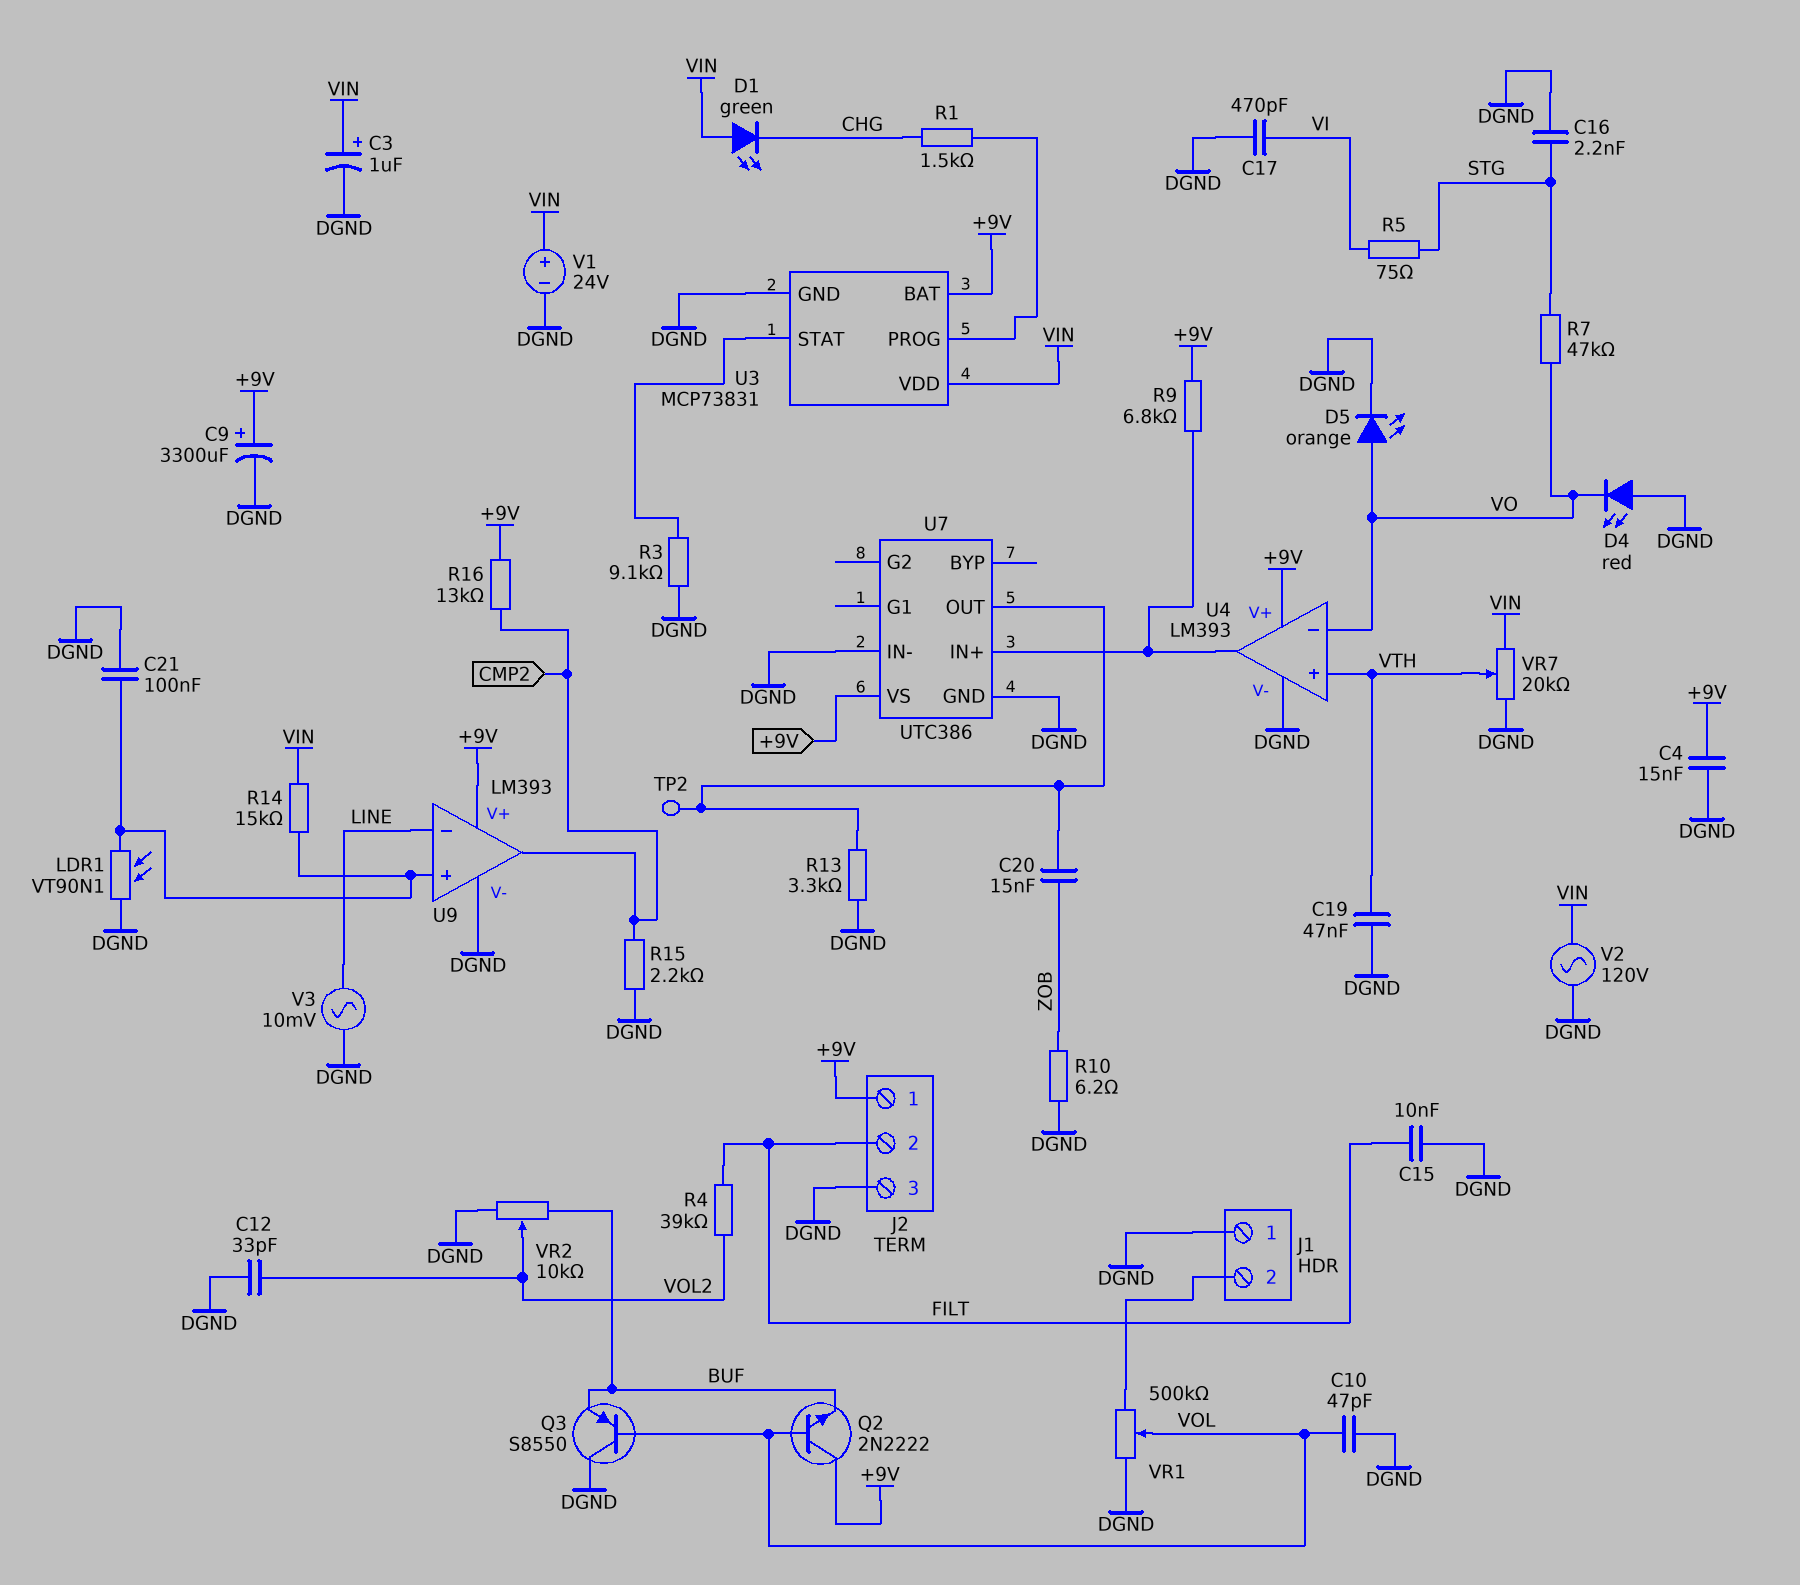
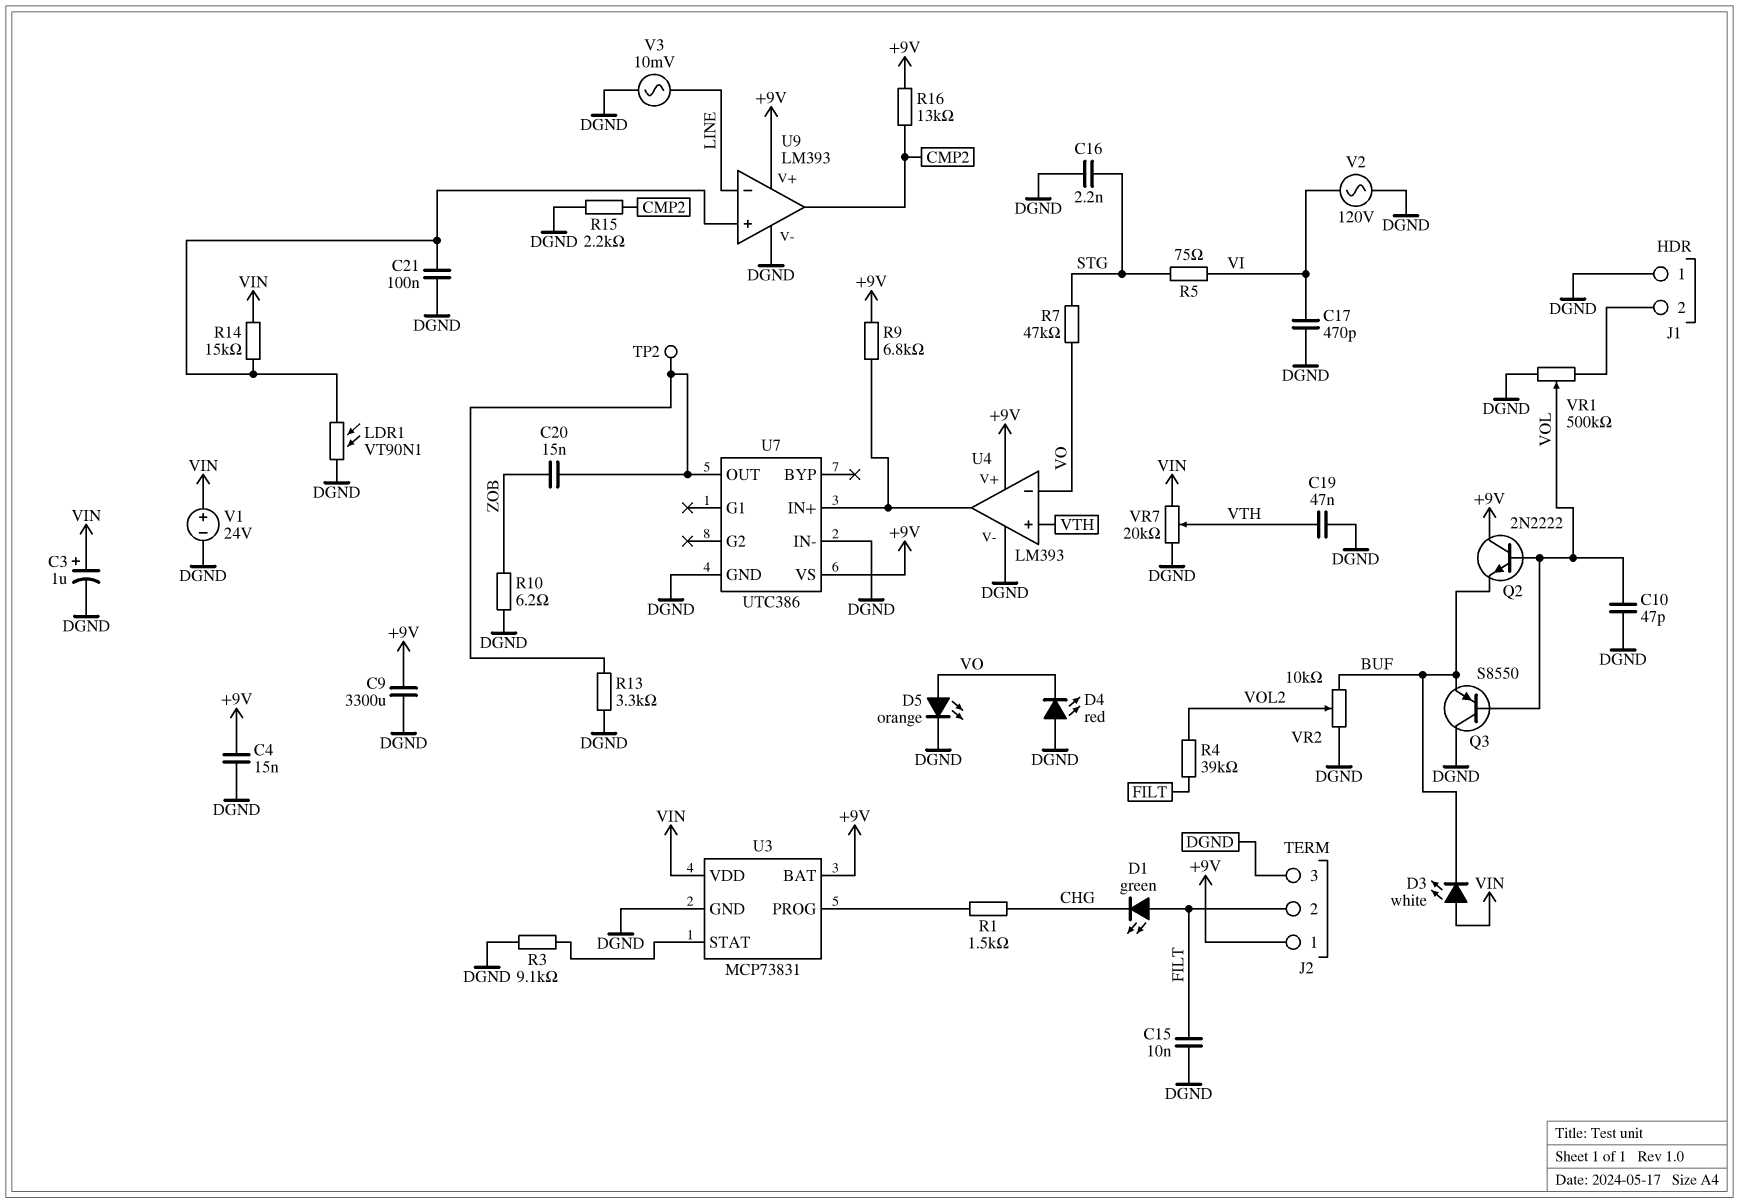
C9: 3300uF (plus +9V, minus DGND) -> 3300uF (+9V, DGND)
C12: 33pF (DGND, VOL2) -> none
D1: LED green (A VIN, K CHG) -> LED green (A FILT, K CHG)
D3: none -> LED white (A VIN, K BUF)
V2: AC 120V (DGND, VIN) -> AC 120V (DGND, VI)

